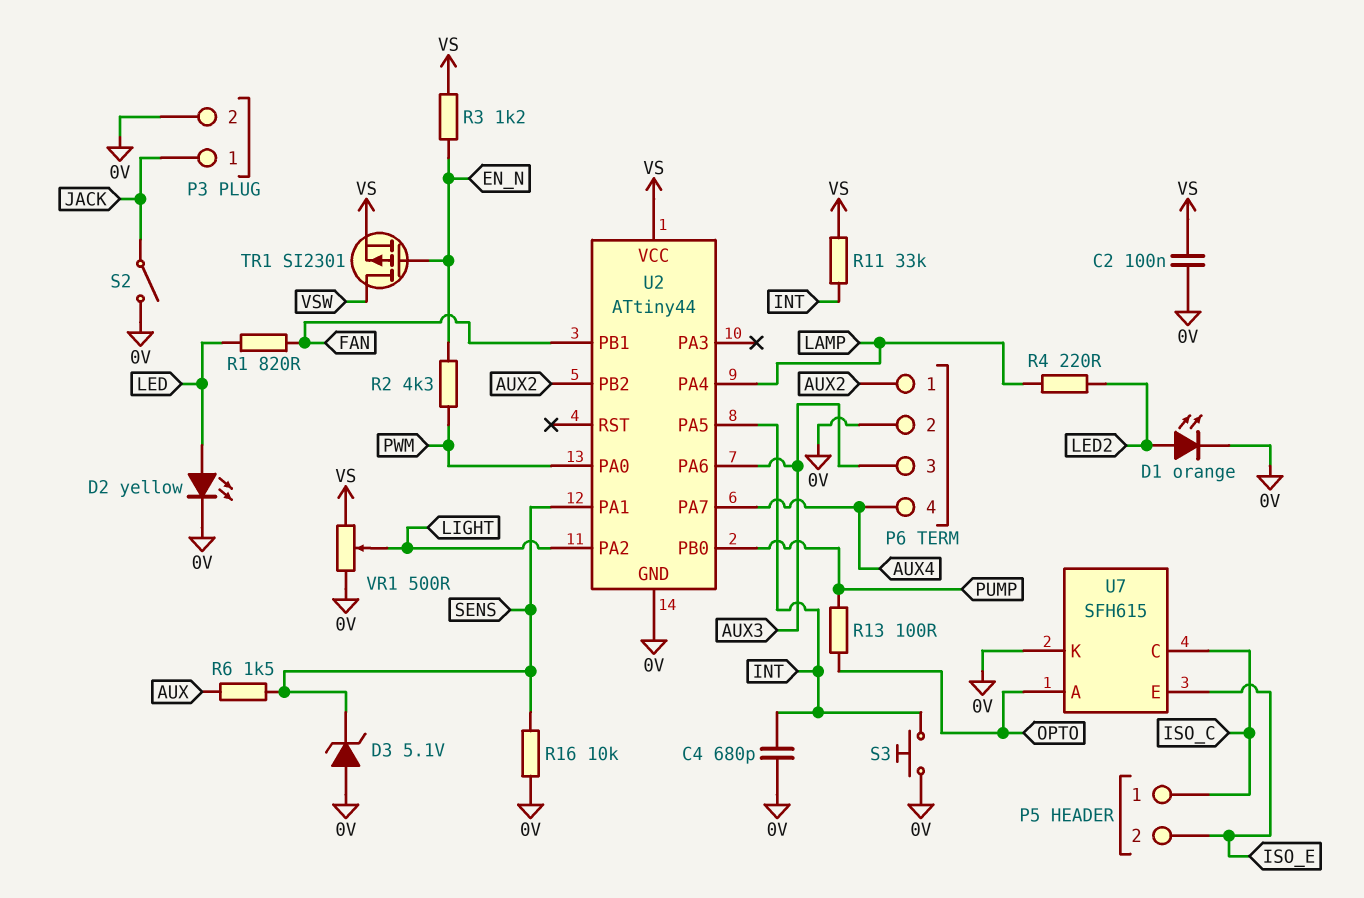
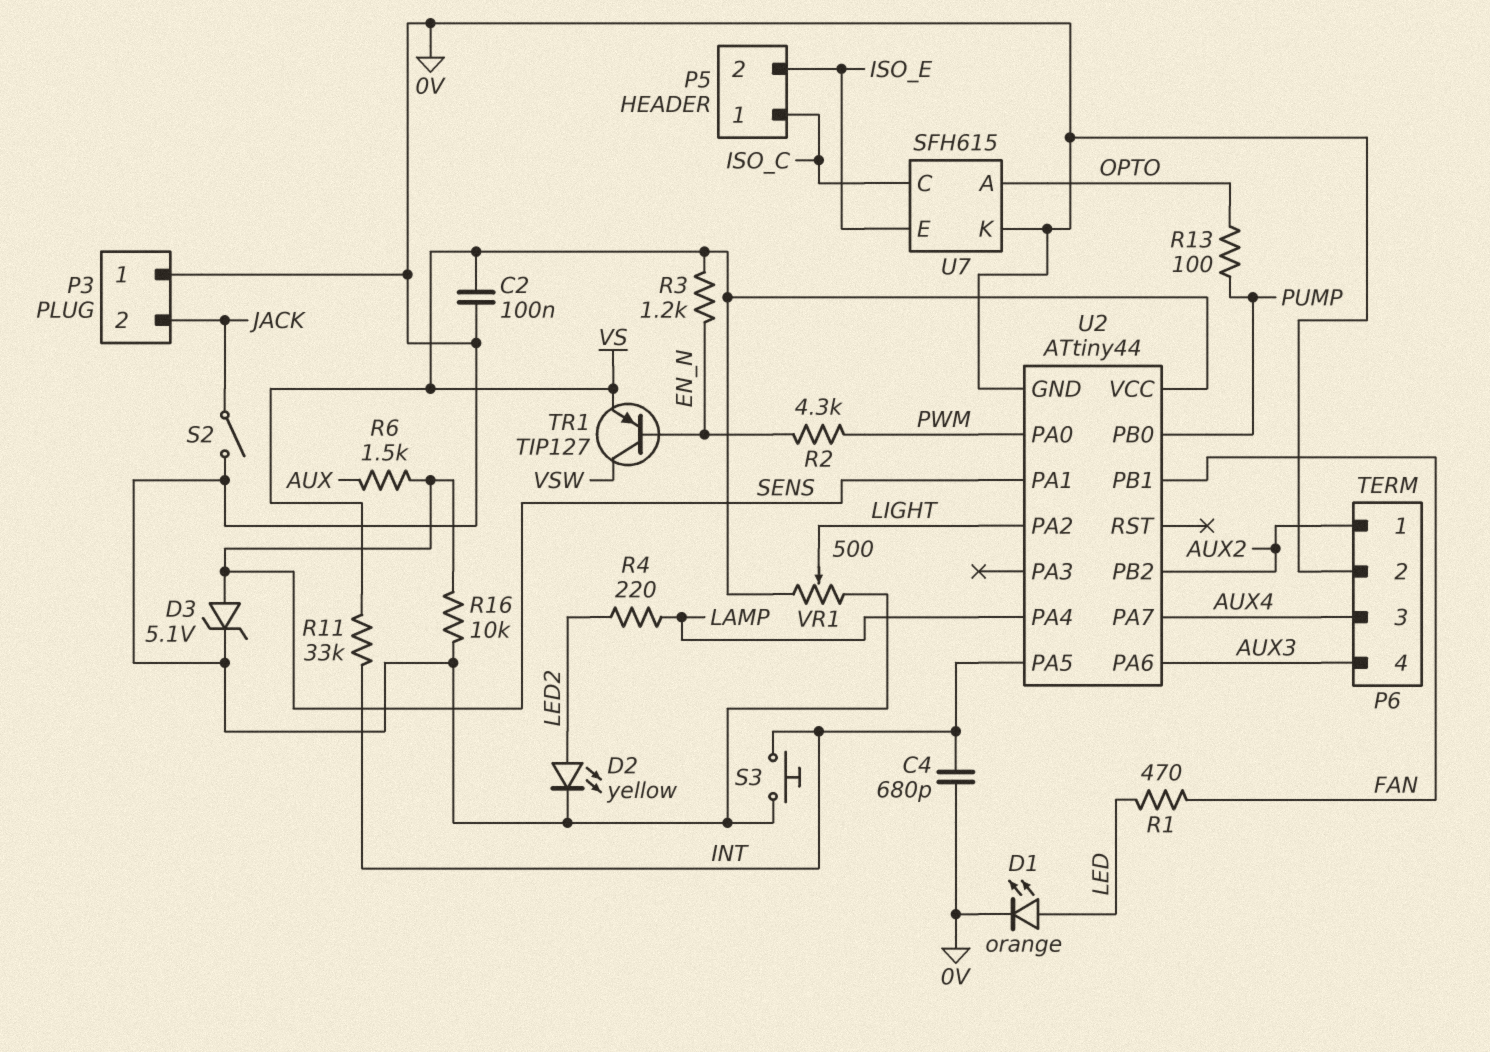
D1: LED orange (A LED2, K 0V) -> LED orange (A LED, K 0V)
D2: LED yellow (A LED, K 0V) -> LED yellow (A LED2, K 0V)
D3: zener 5.1V (A 0V, K SENS) -> zener 5.1V (A SENS, K 0V)
P3 pin 1: JACK -> 0V
P3 pin 2: 0V -> JACK
P6 pin 3: AUX3 -> AUX4
P6 pin 4: AUX4 -> AUX3
R1: 820 (FAN, LED) -> 470 (FAN, LED)
TR1: PMOS SI2301 (G EN_N, D VSW, S VS) -> PNP TIP127 (B EN_N, C VSW, E VS)

